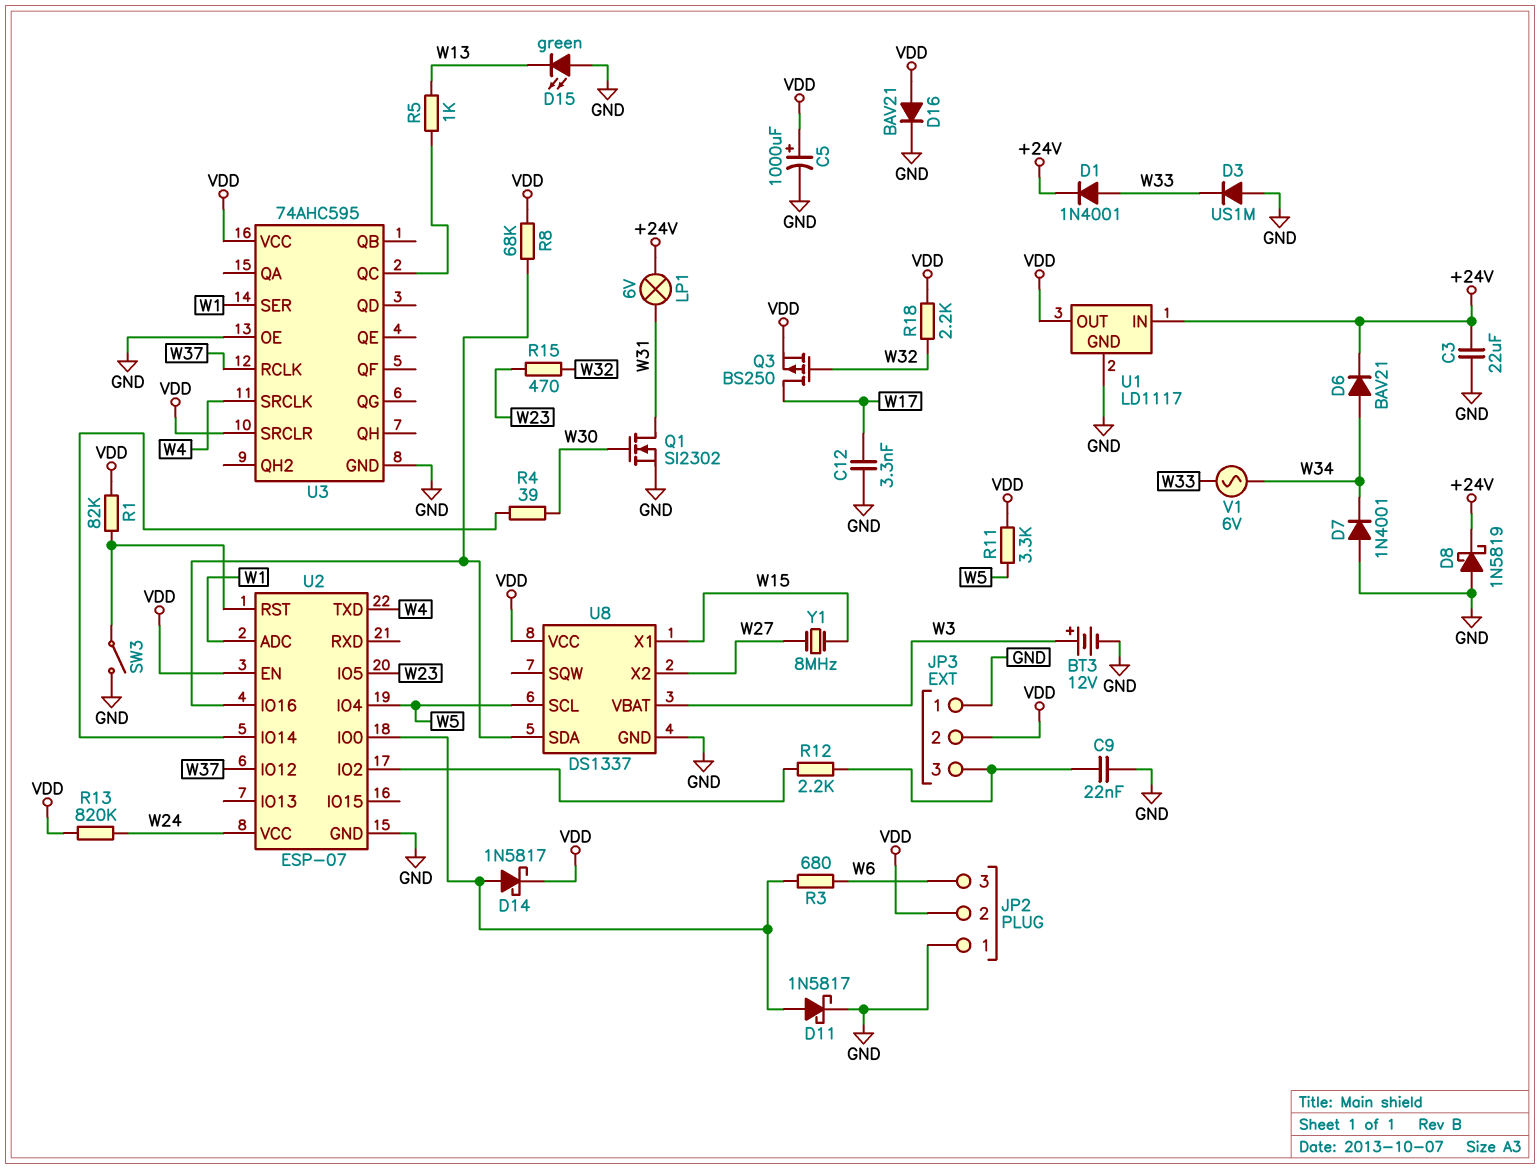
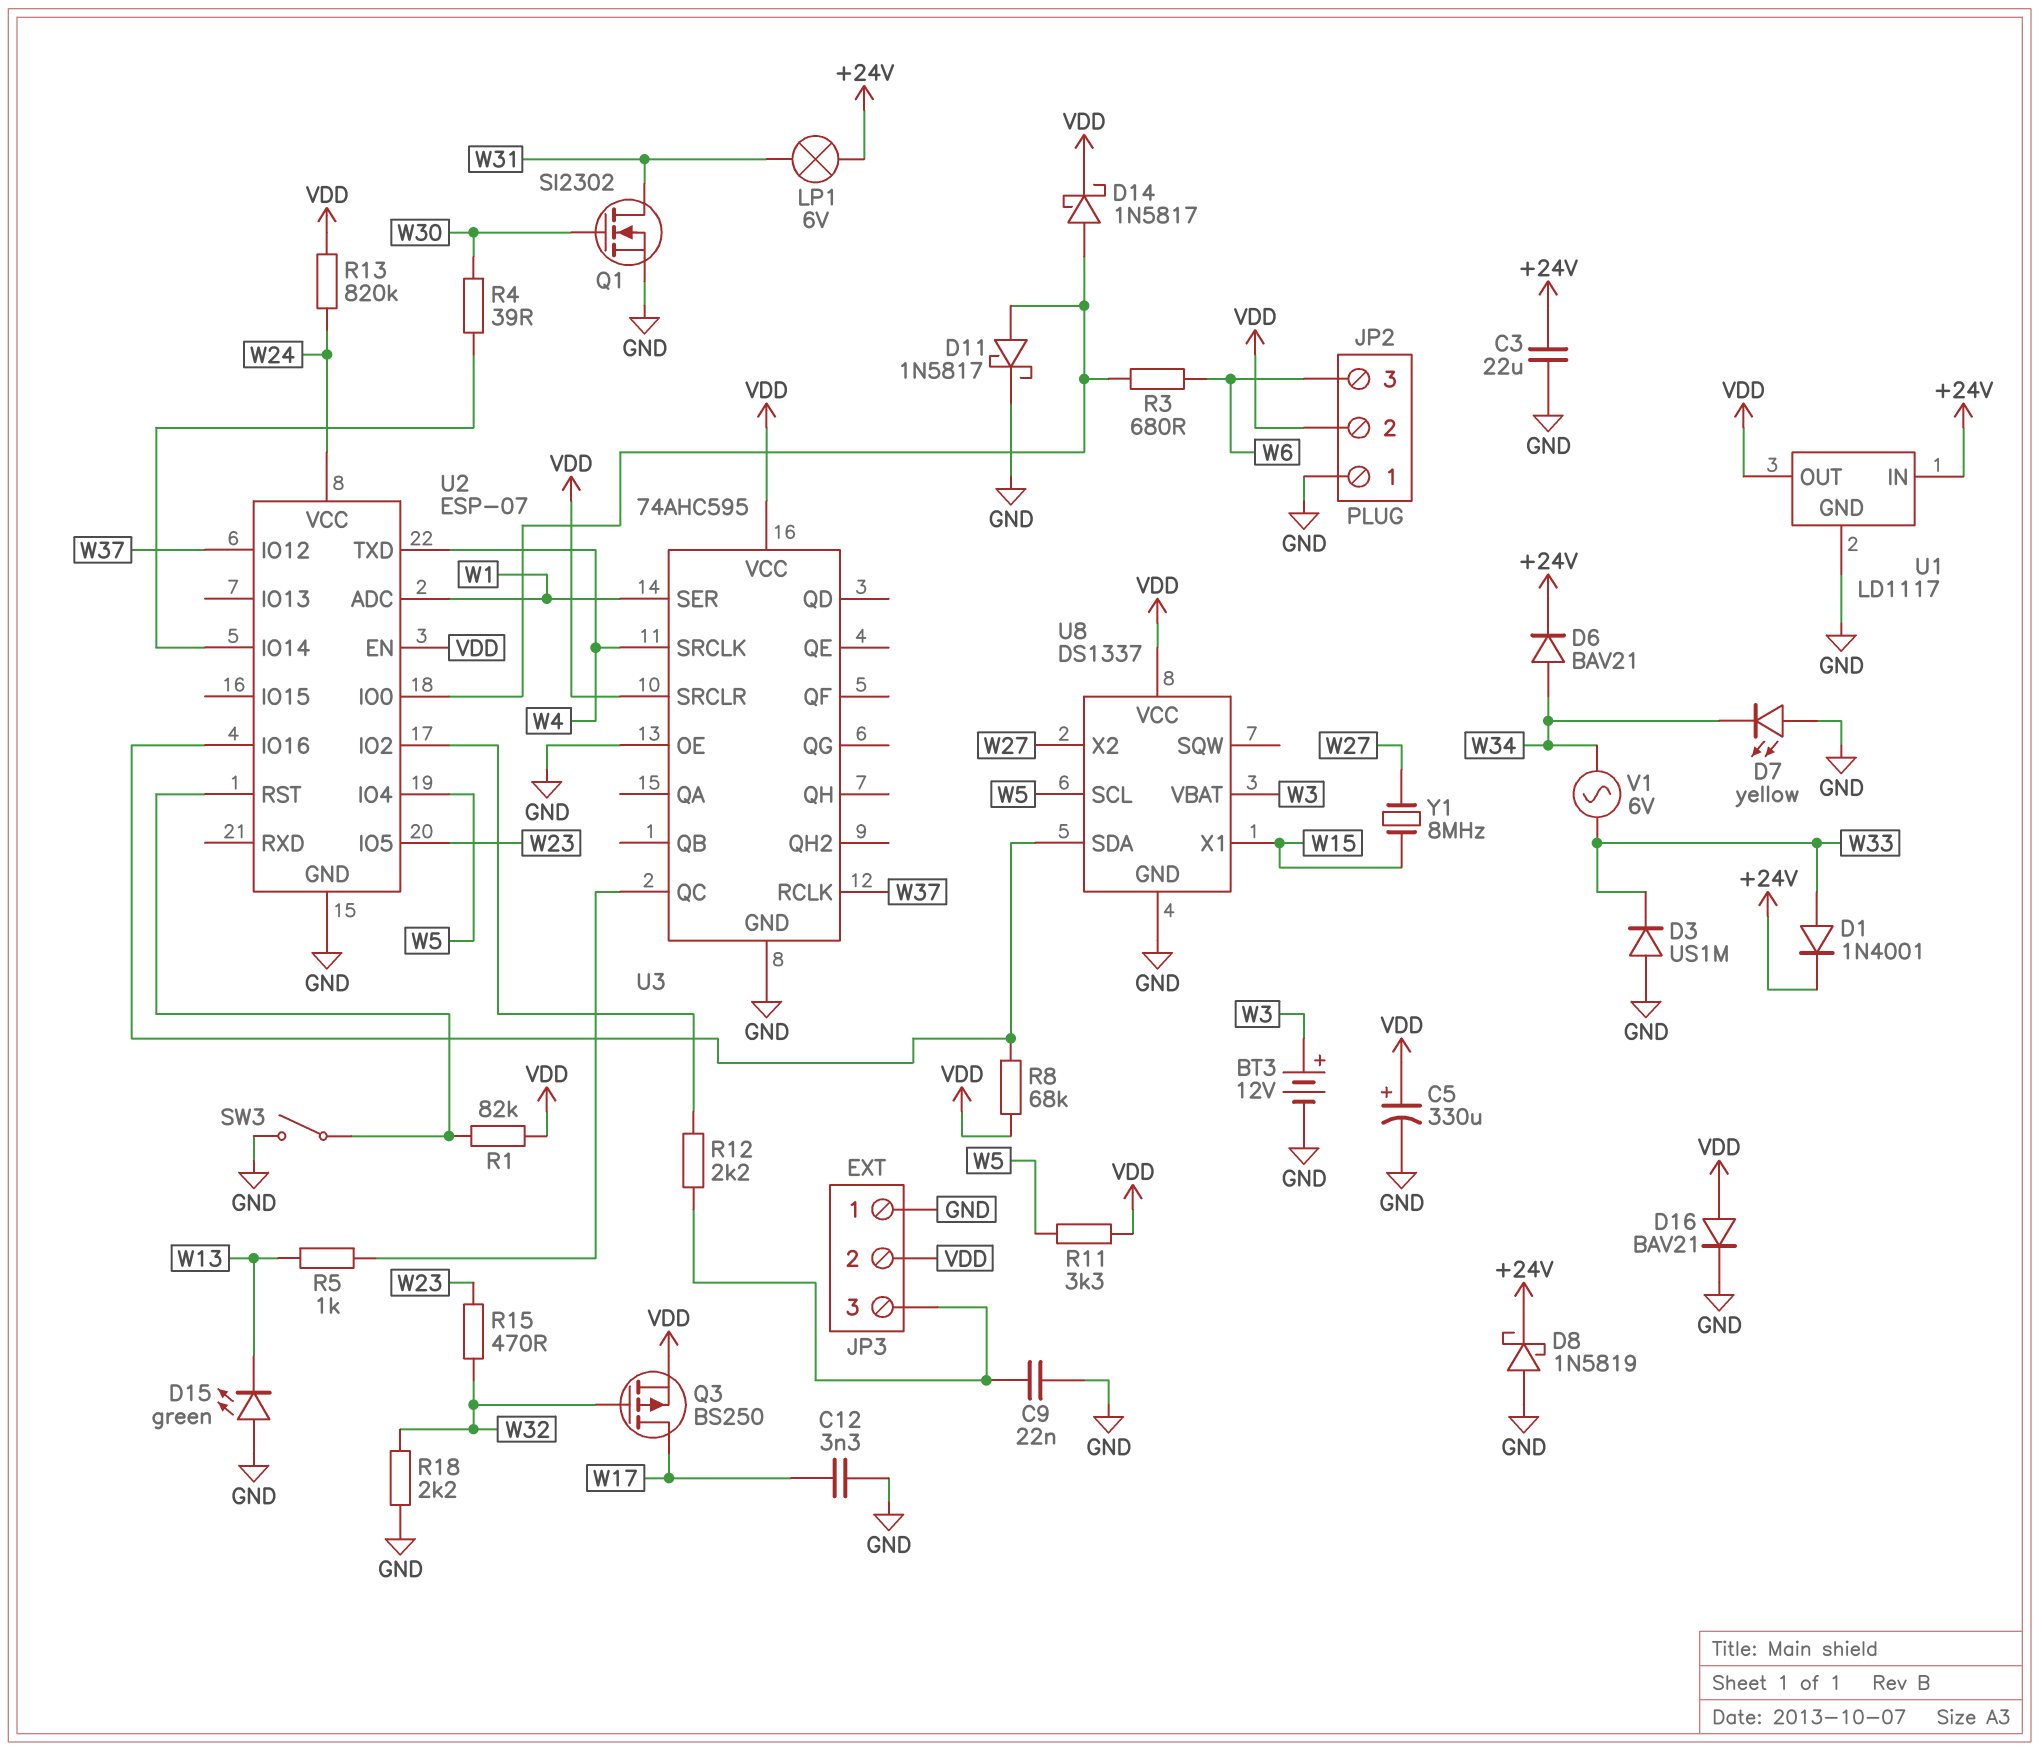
C5: 1000uF (plus VDD, minus GND) -> 330uF (plus VDD, minus GND)
D7: diode 1N4001 (A GND, K W34) -> LED yellow (A GND, K W34)
R18: 2.2k (VDD, W32) -> 2.2k (GND, W32)

